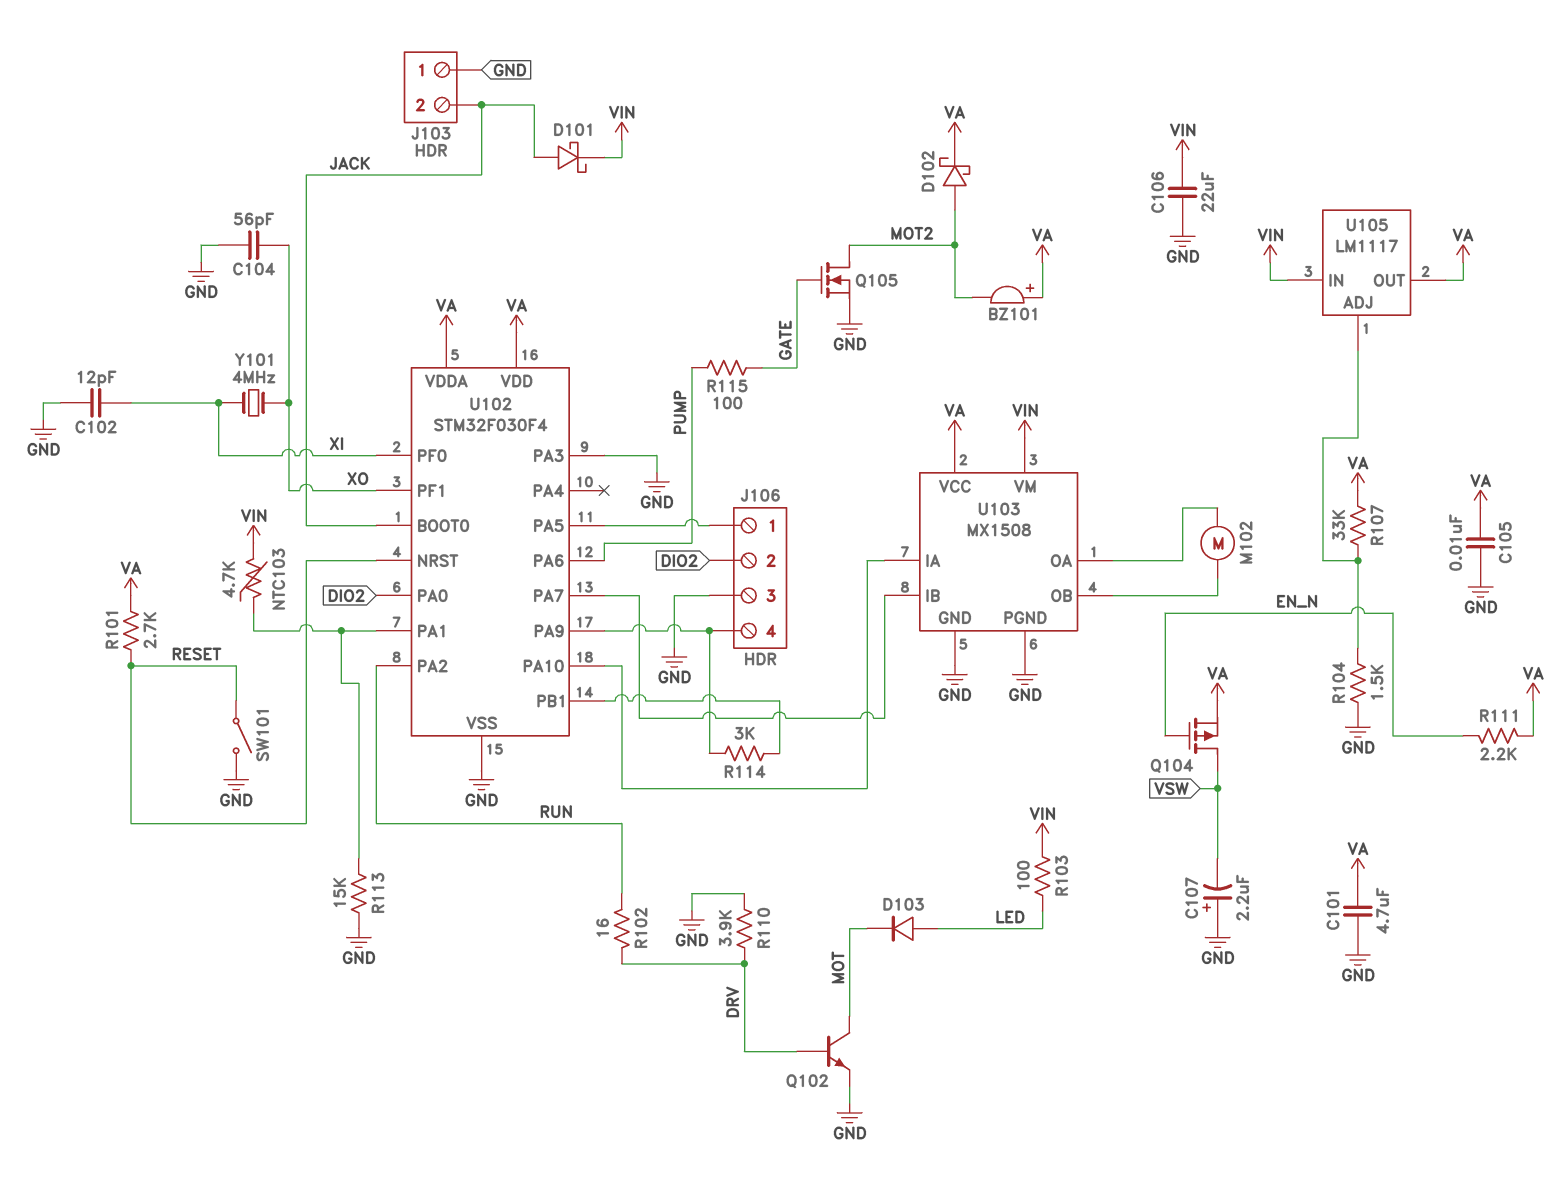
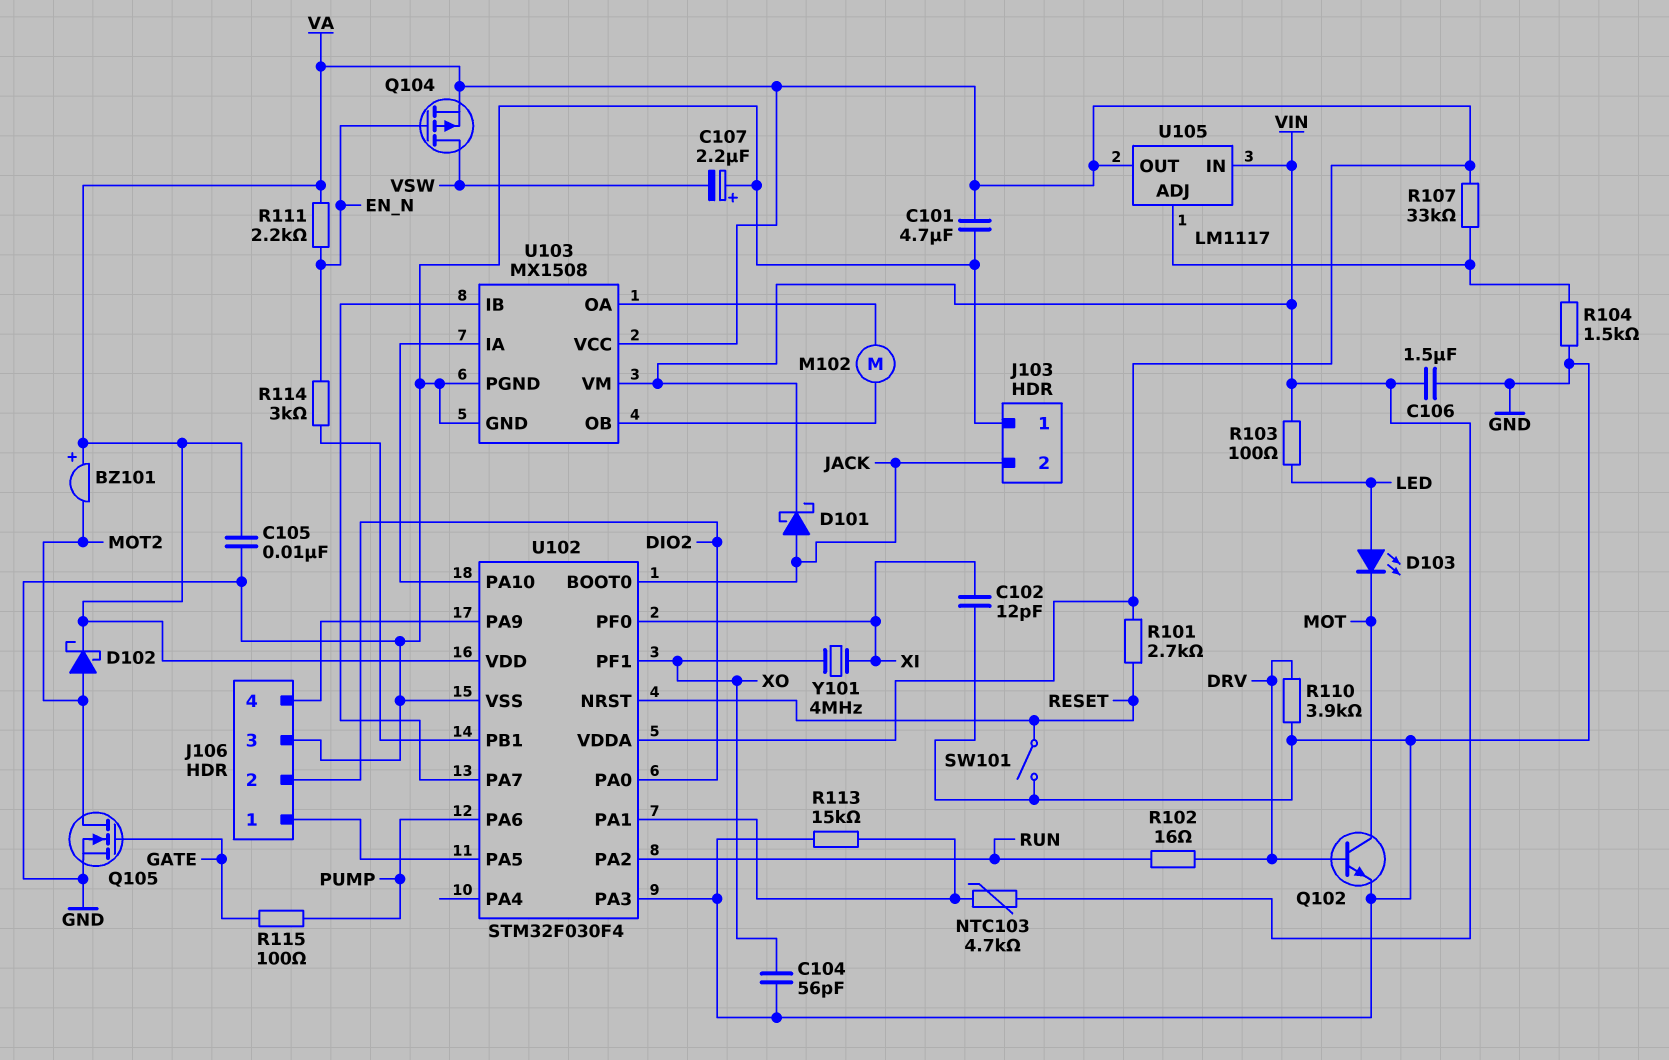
C106: 22uF (GND, VIN) -> 1.5uF (GND, VIN)
D103: diode (A LED, K MOT) -> LED (A LED, K MOT)
R114: 3k (J106/4, U102/PB1) -> 3k (EN_N, U102/PB1)

